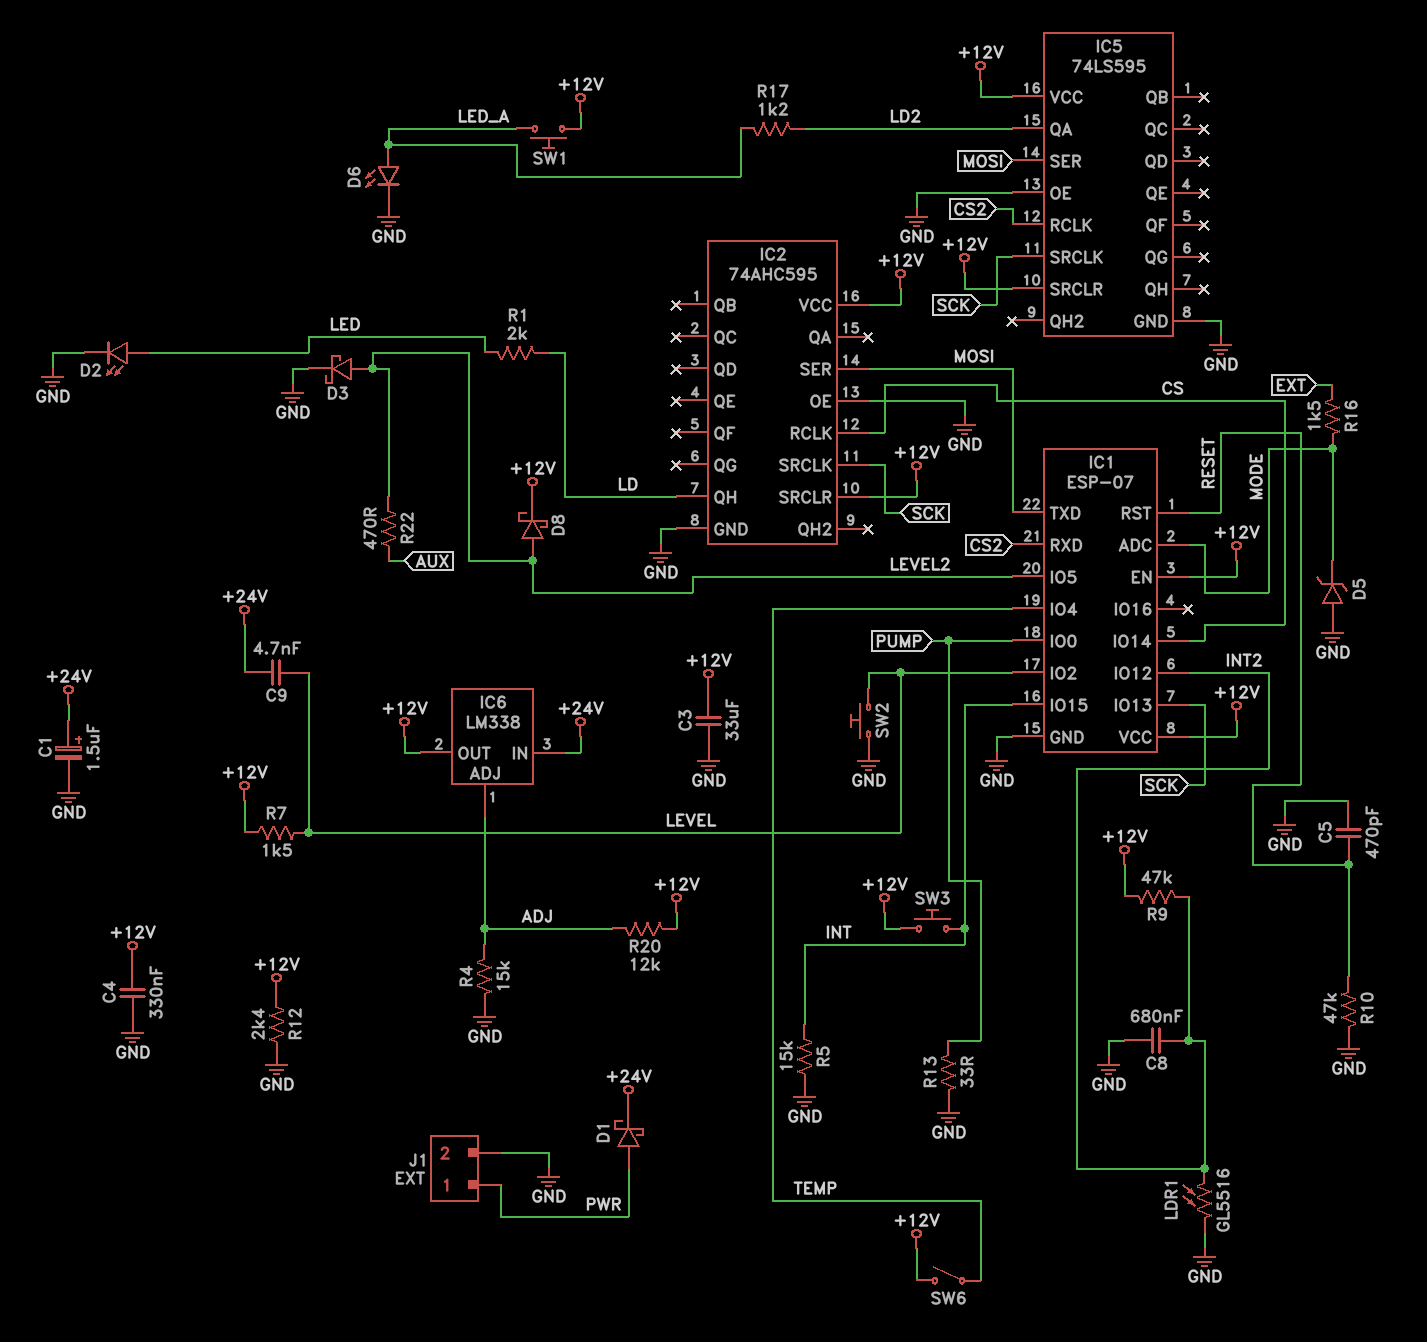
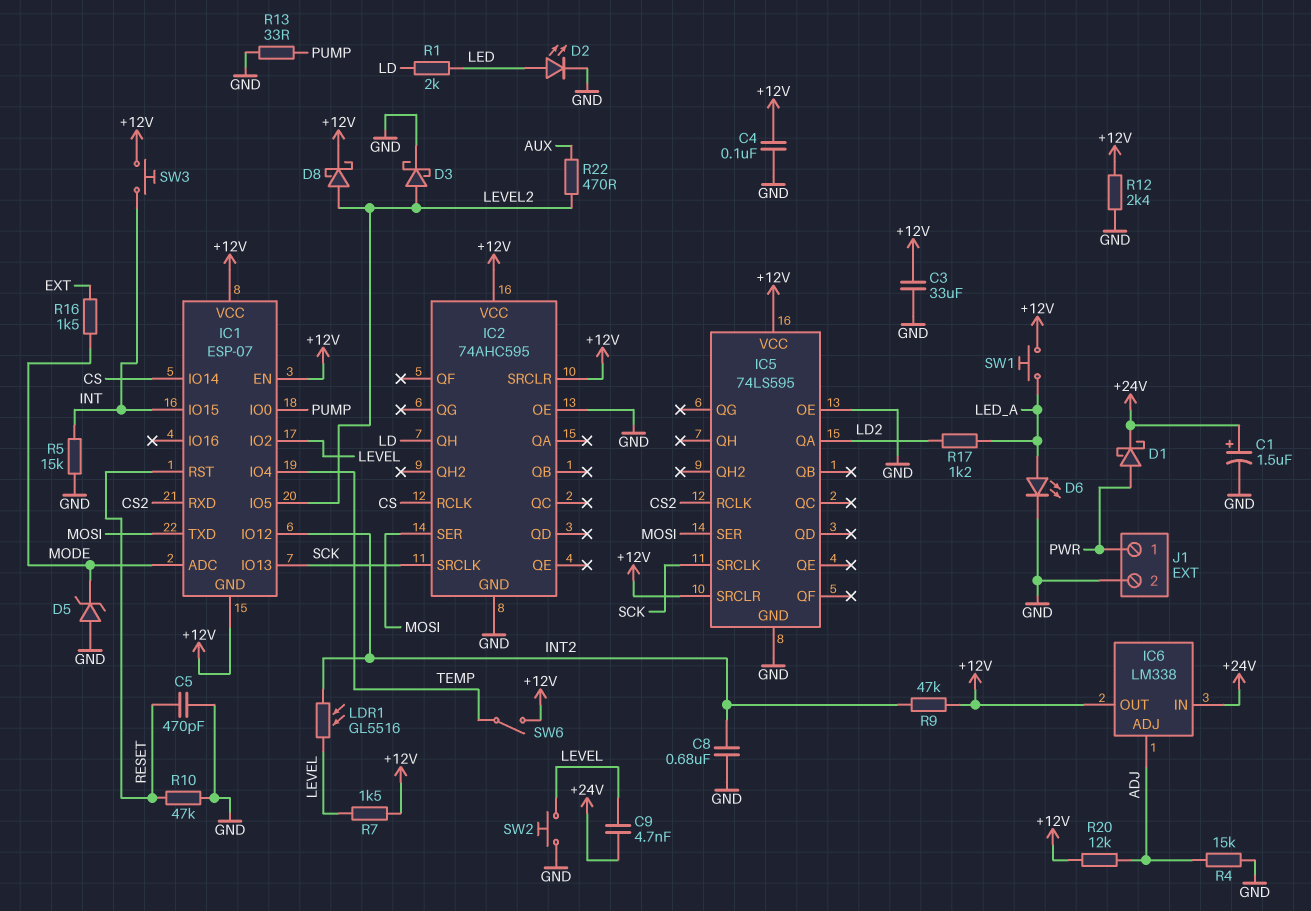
C4: 330nF (+12V, GND) -> 100nF (+12V, GND)
IC1 pin GND: GND -> +12V
LDR1: GL5516 (GND, INT2) -> GL5516 (INT2, LEVEL)

